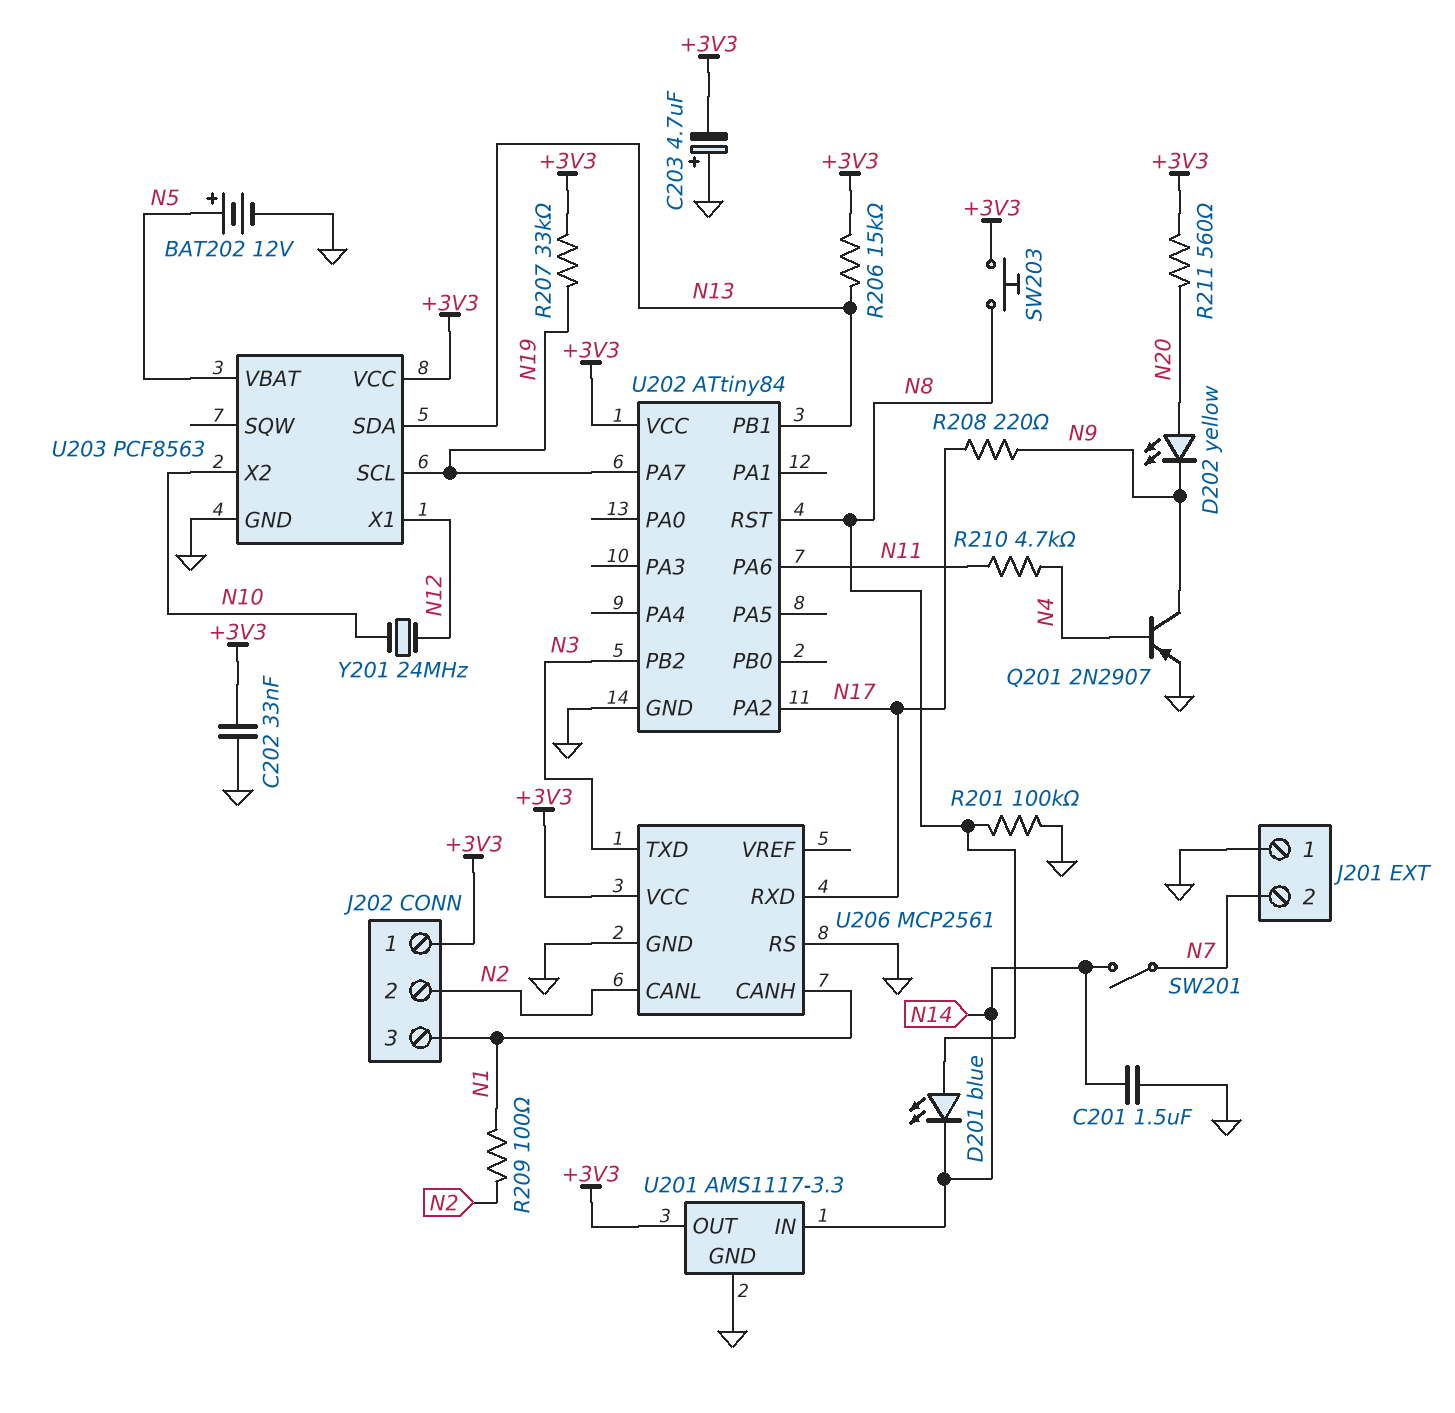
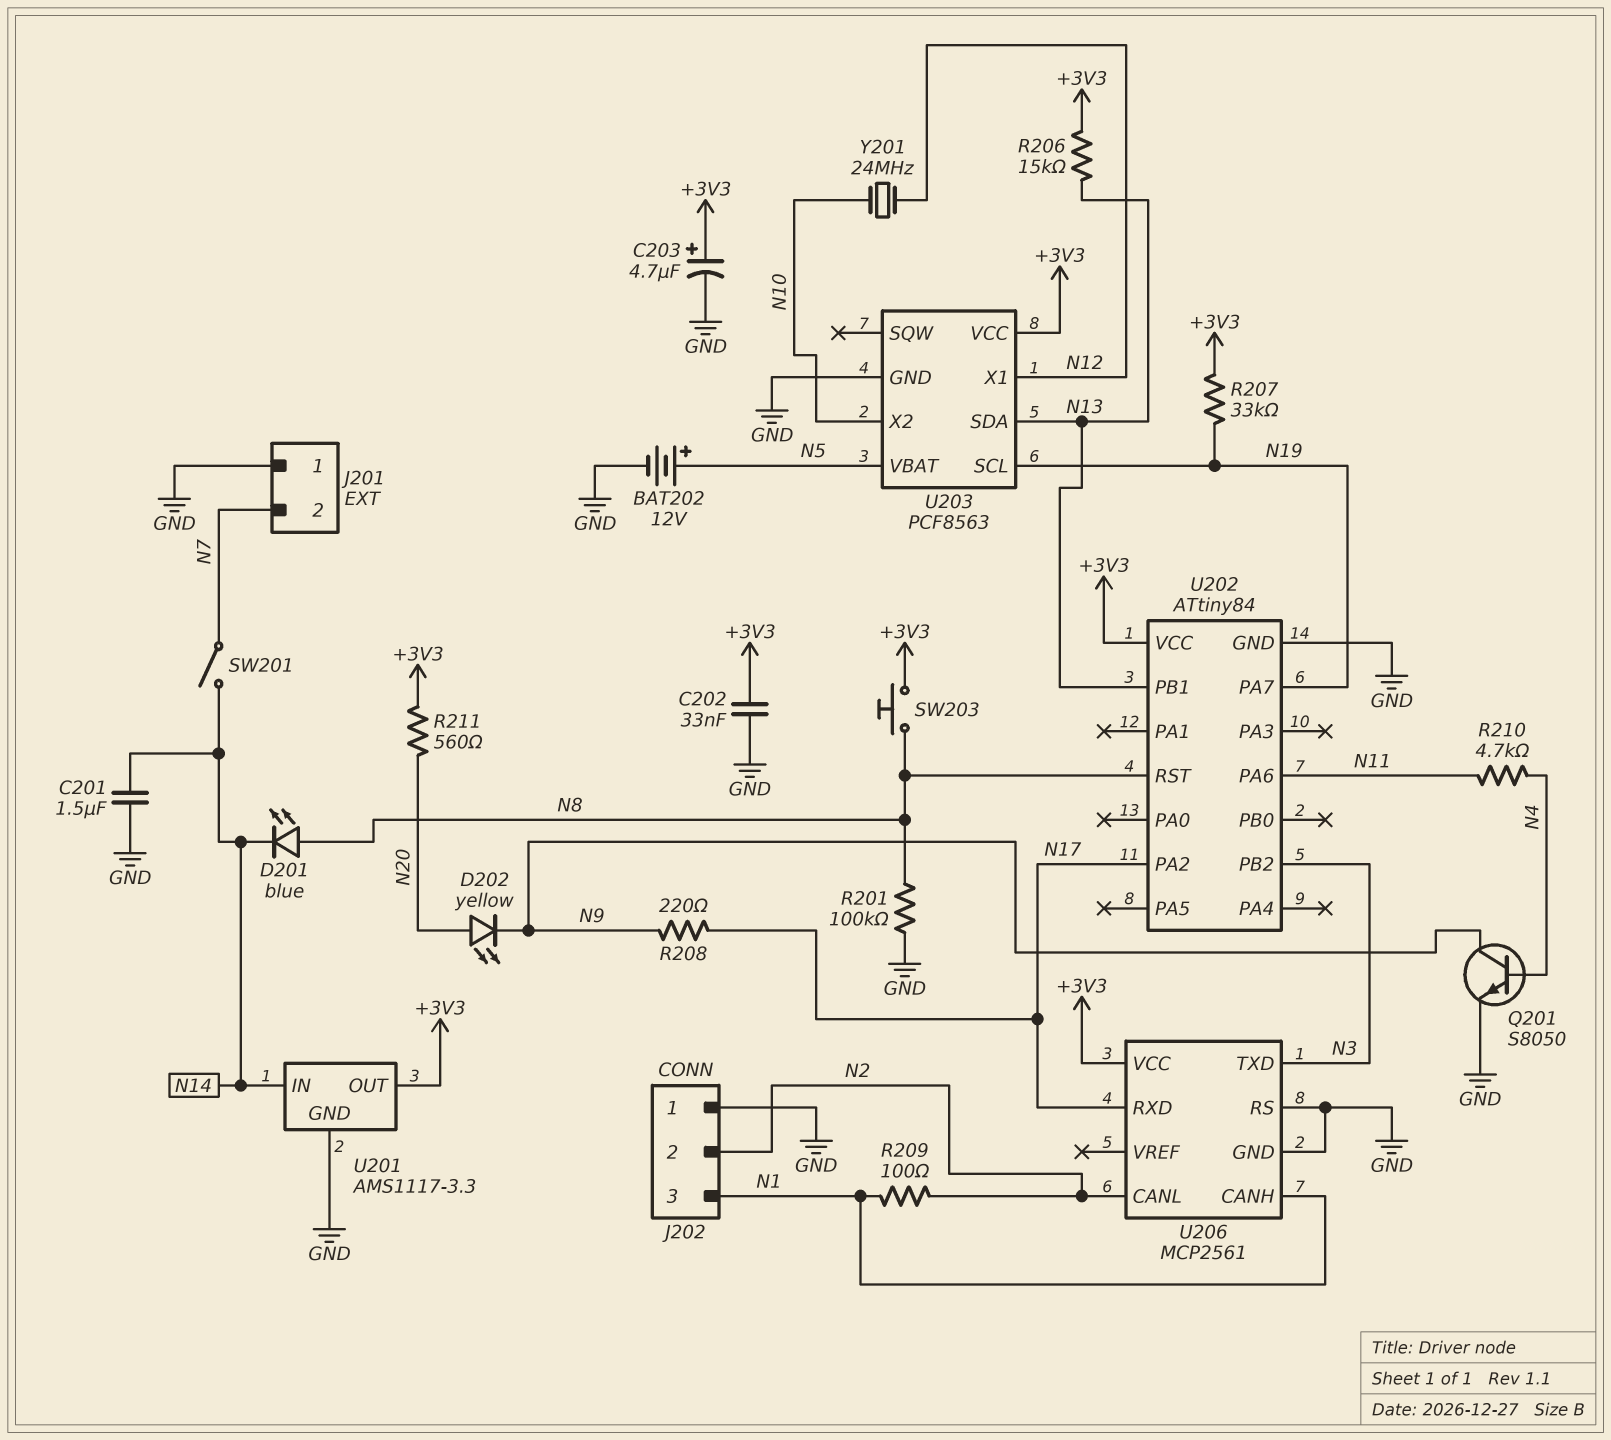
C203: 4.7uF (plus GND, minus +3V3) -> 4.7uF (plus +3V3, minus GND)
J202 pin 1: +3V3 -> GND
Q201: PNP 2N2907 (B N4, C N9, E GND) -> NPN S8050 (B N4, C N9, E GND)

